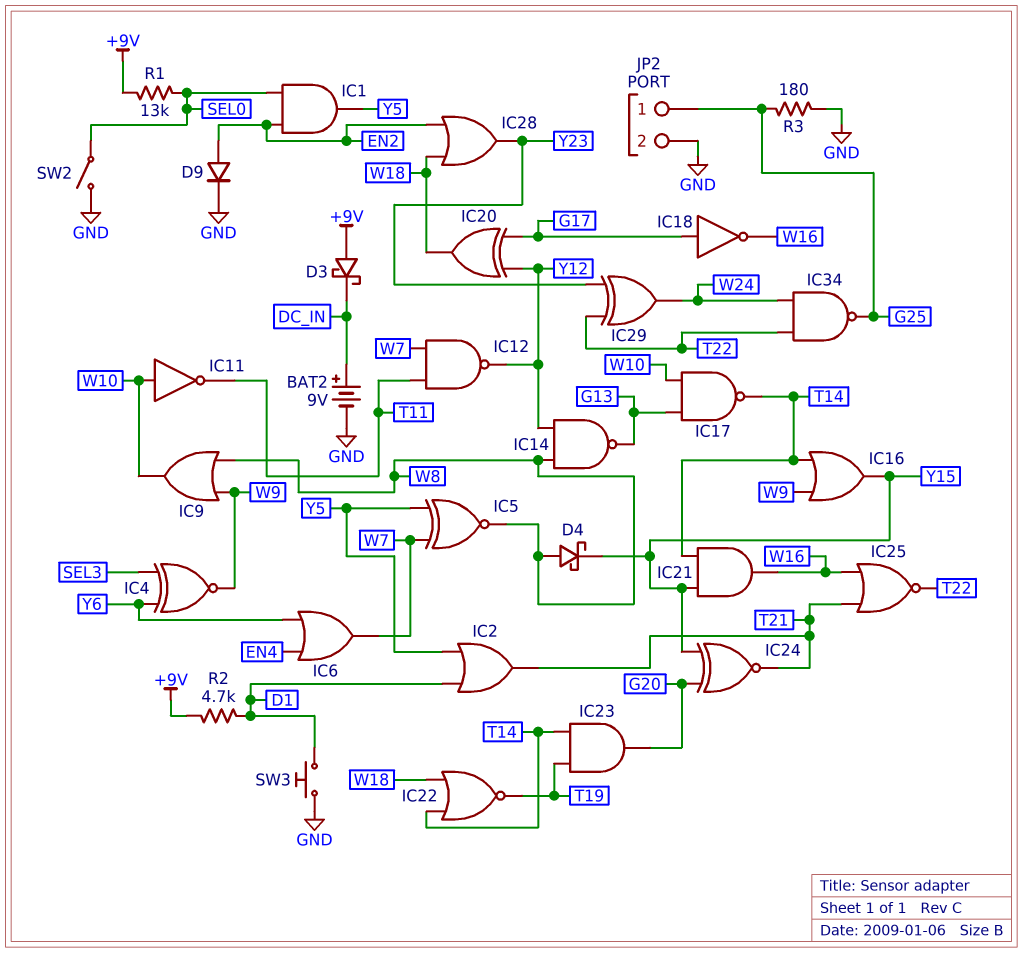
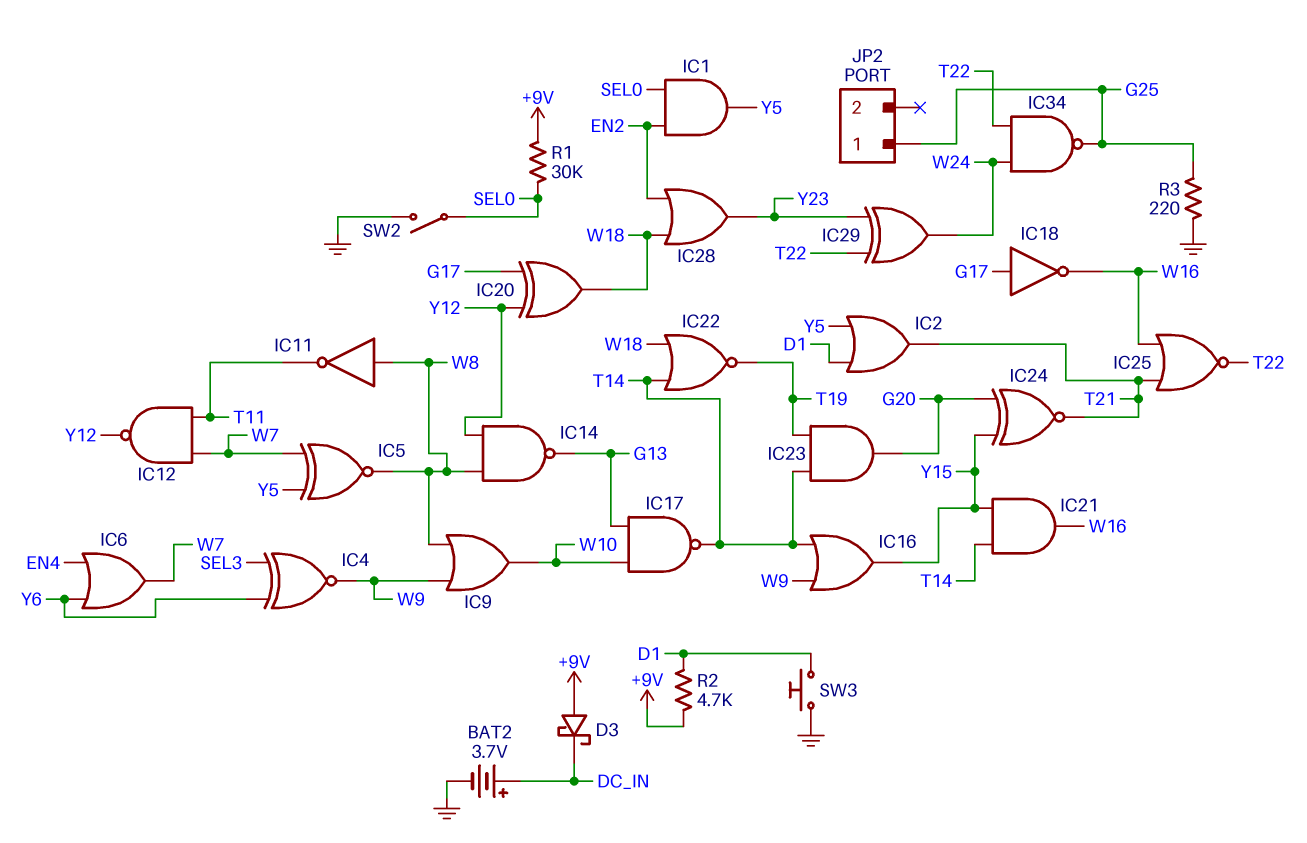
BAT2: 9V (plus DC_IN, minus GND) -> 3.7V (plus DC_IN, minus GND)
D4: schottky (A W8, K Y15) -> none
D9: diode (A EN2, K GND) -> none
IC11: NOT (in W10, out T11) -> NOT (in W8, out T11)
JP2 pin 2: GND -> none
R1: 13k (+9V, SEL0) -> 30k (+9V, SEL0)
R3: 180 (G25, GND) -> 220 (G25, GND)

